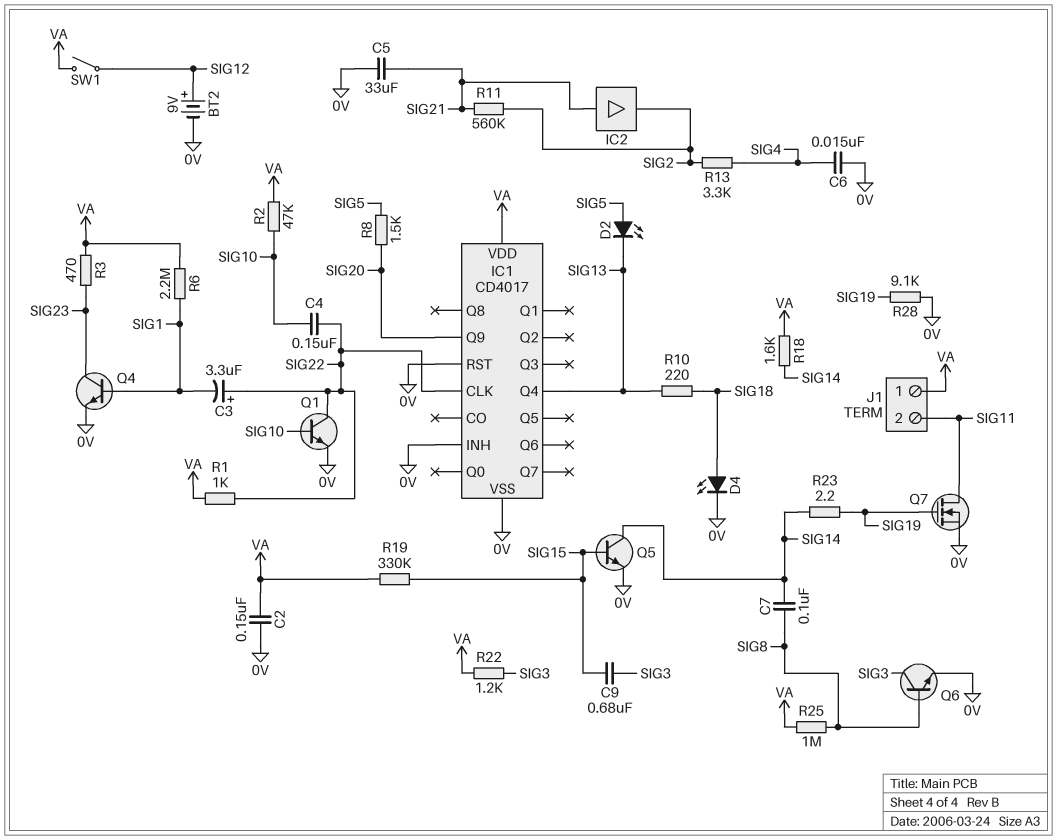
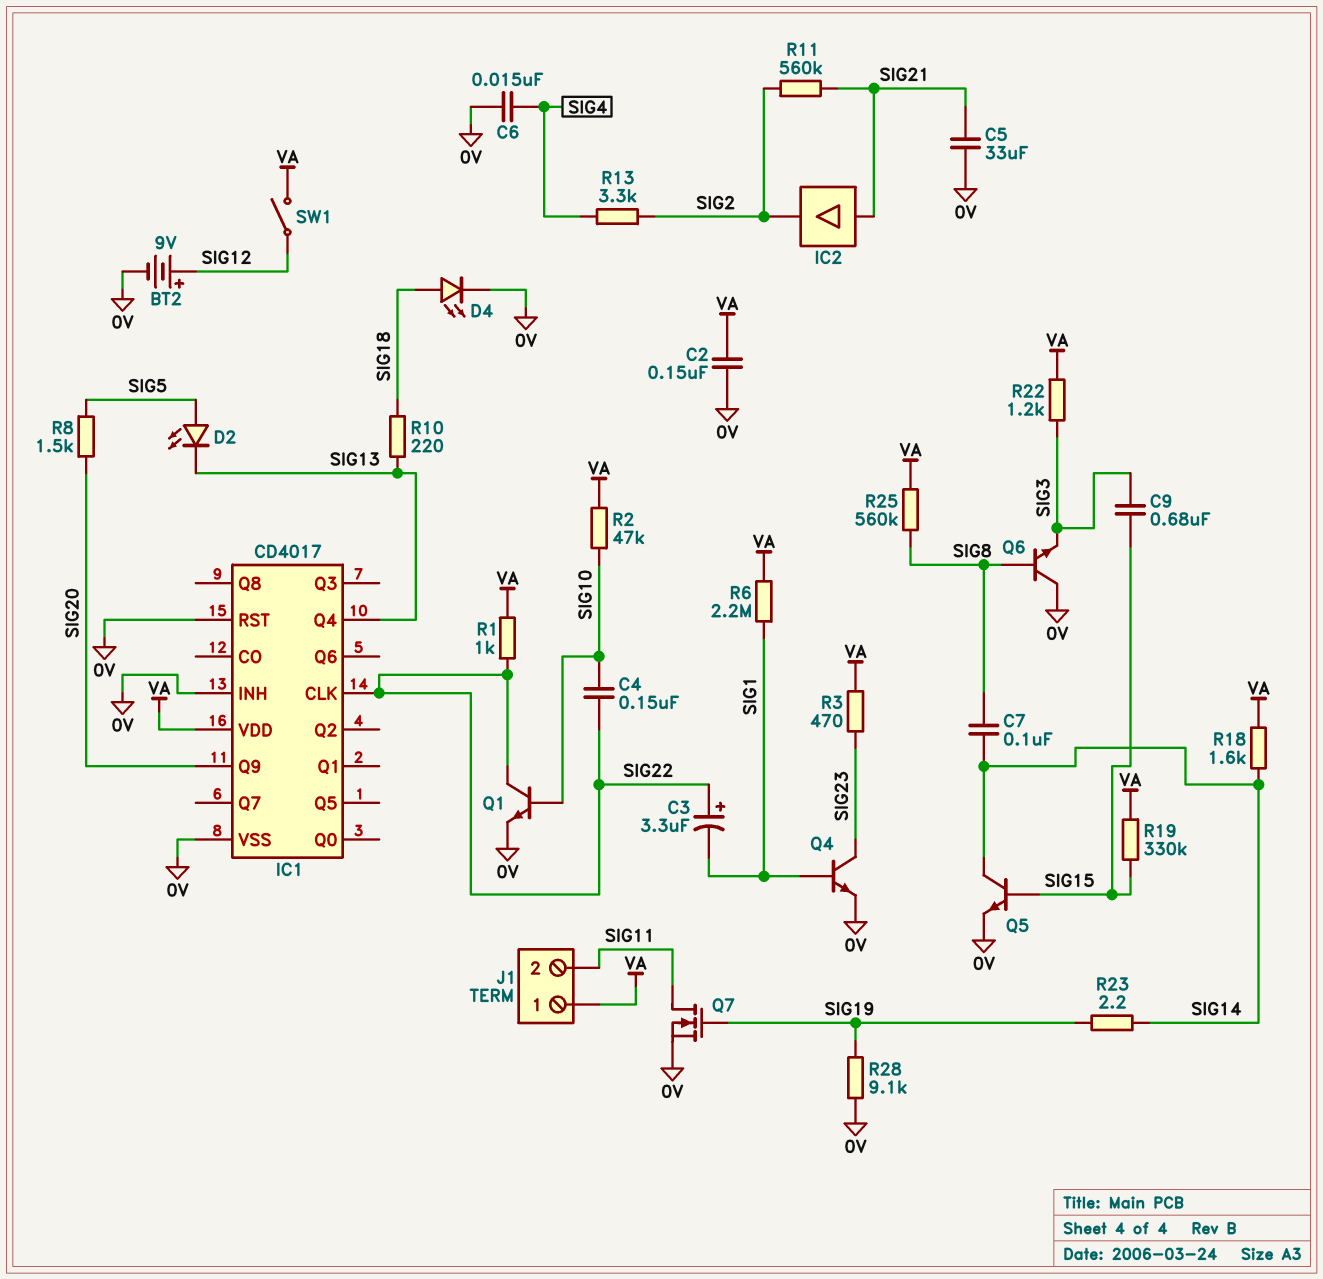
Q6: NPN (B SIG8, C SIG3, E 0V) -> NPN (B SIG8, C 0V, E SIG3)
R25: 1M (SIG8, VA) -> 560k (SIG8, VA)

